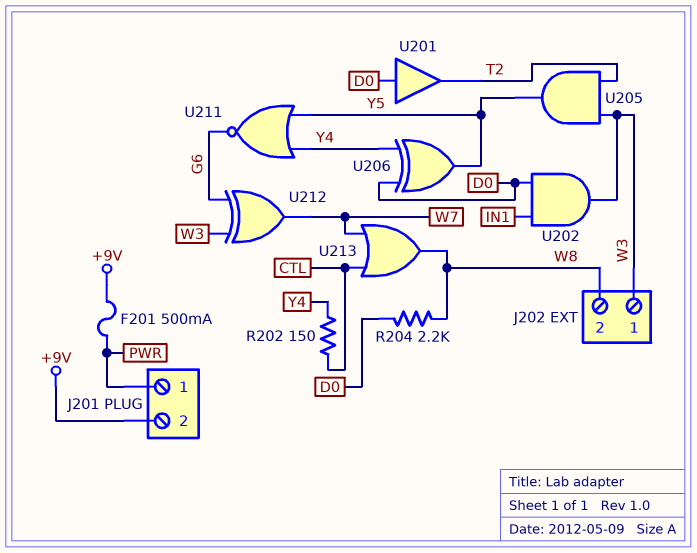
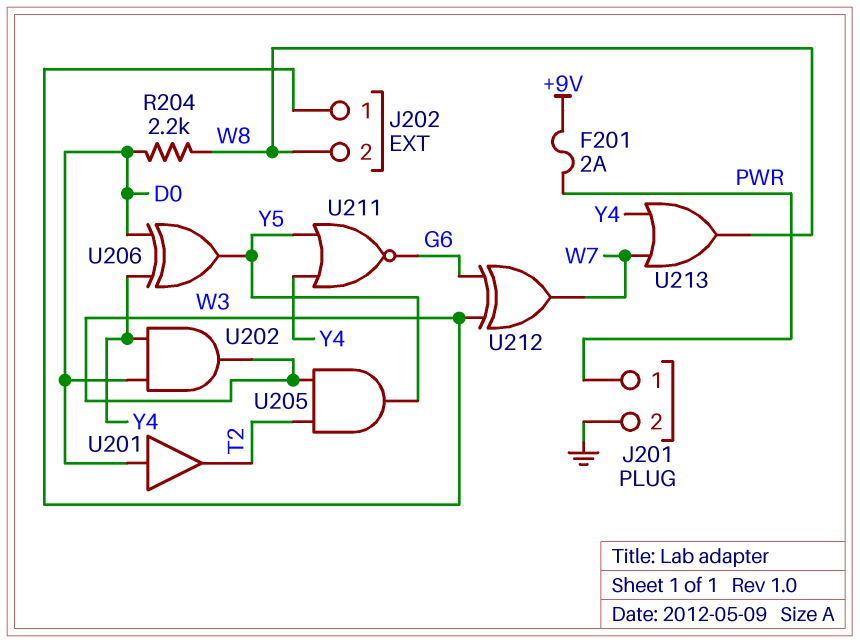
F201: 500mA (+9V, PWR) -> 2A (+9V, PWR)
J201 pin 2: +9V -> GND
R202: 150 (CTL, Y4) -> none
U202: AND (in D0, in IN1, out W3) -> AND (in D0, in Y4, out W3)
U213: OR (in CTL, in W7, out W8) -> OR (in W7, in Y4, out W8)

